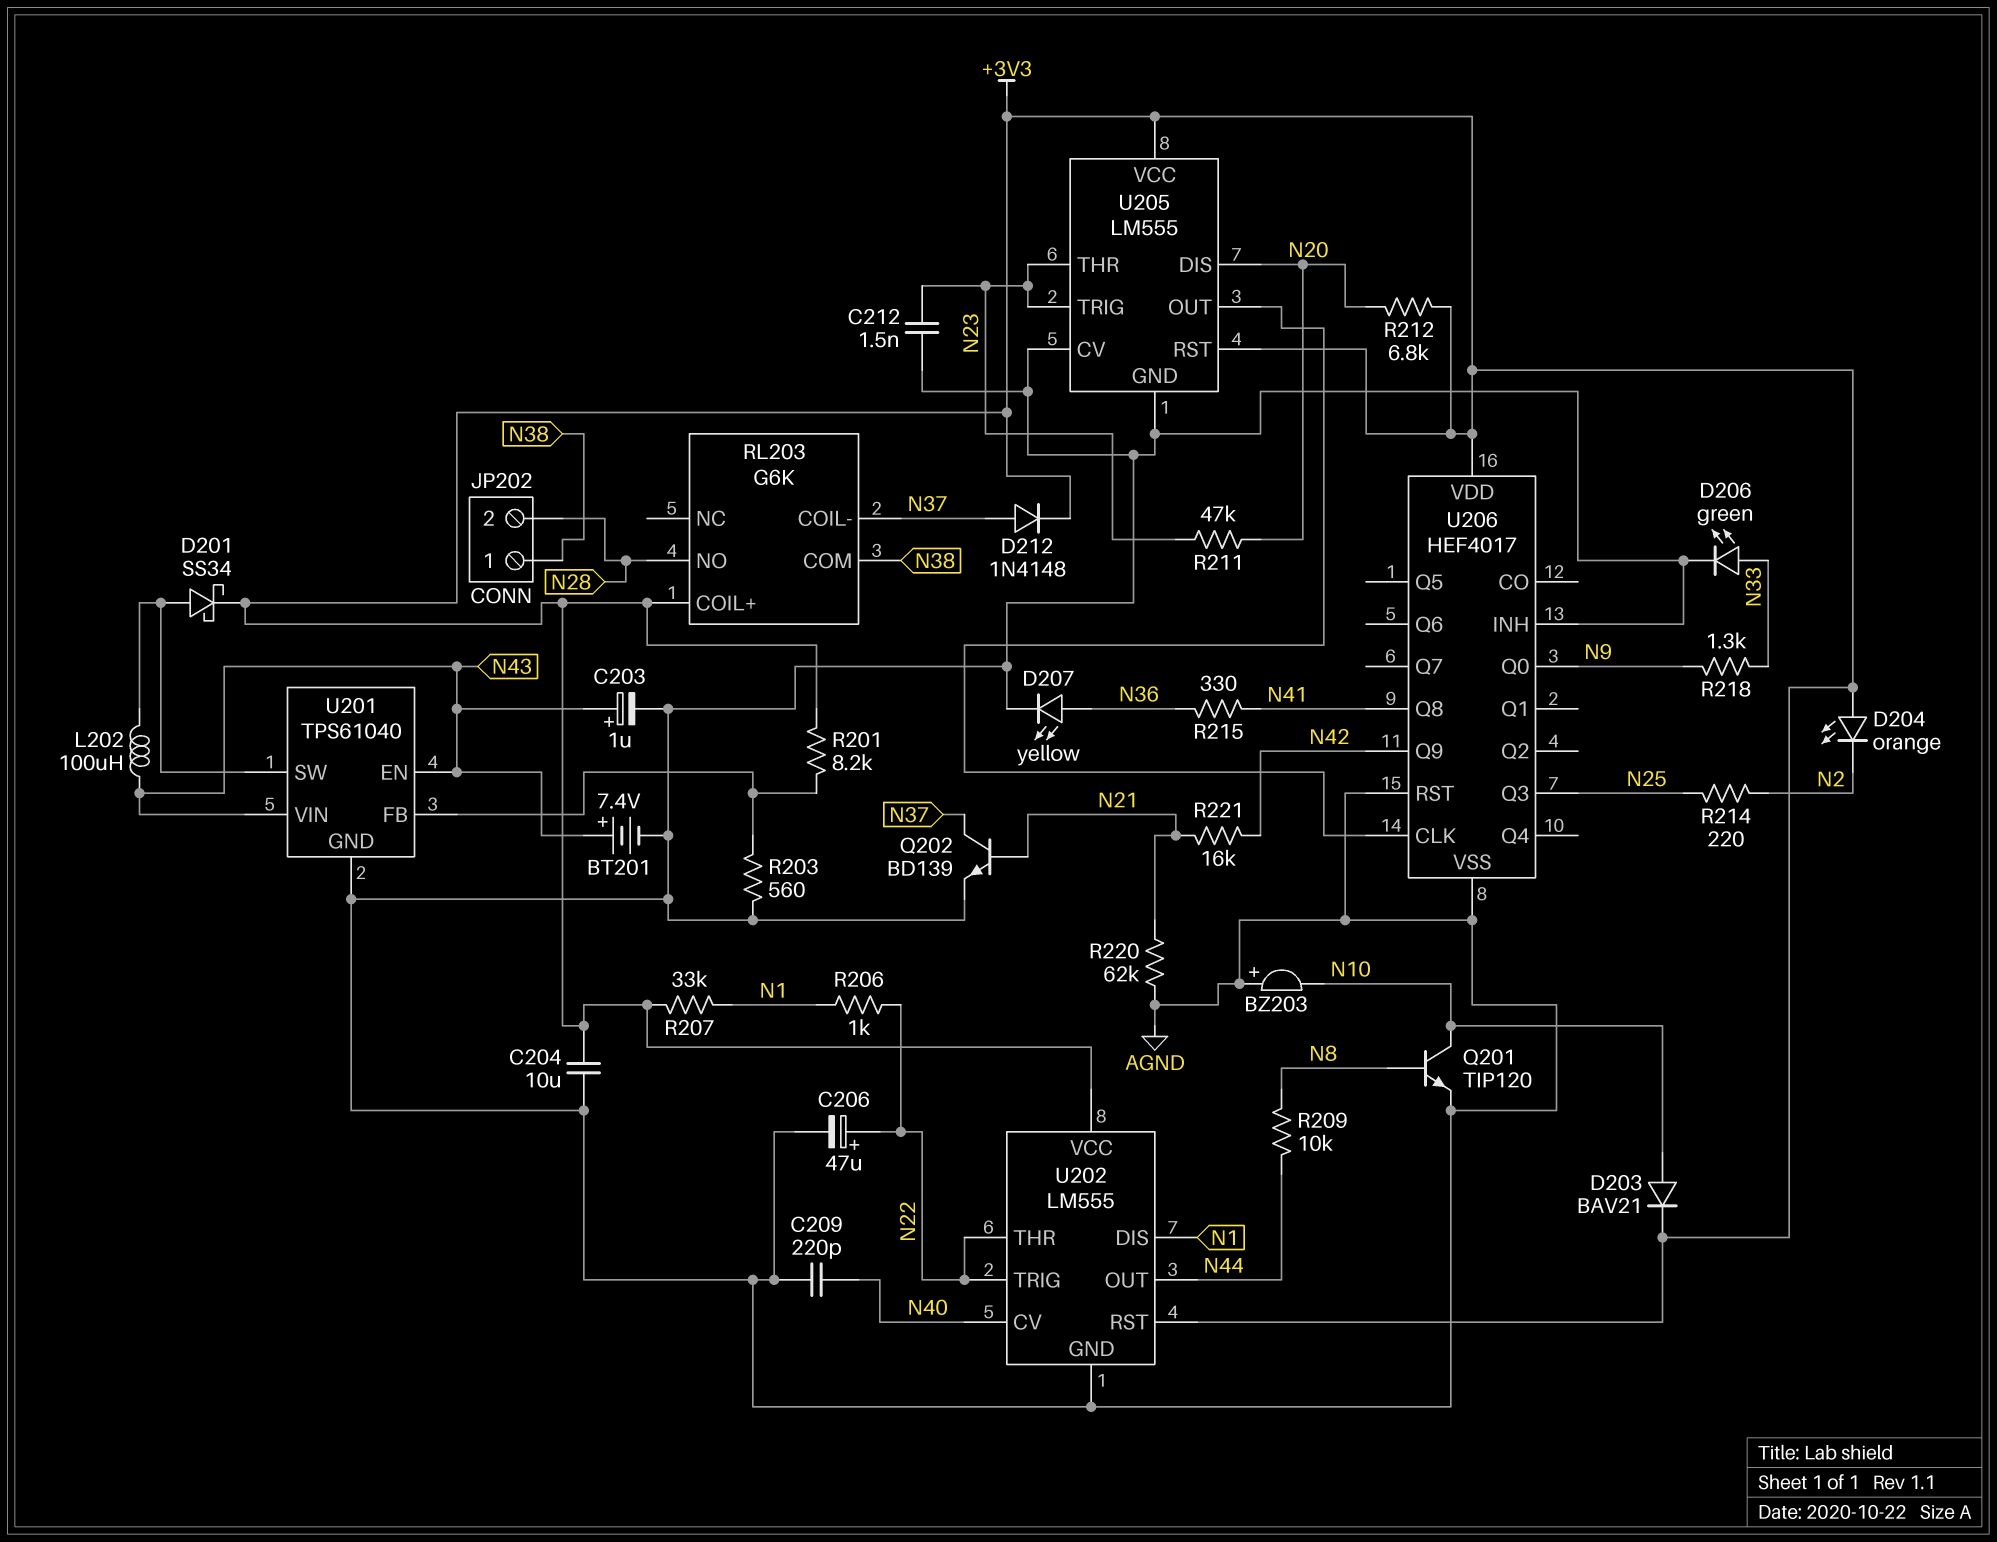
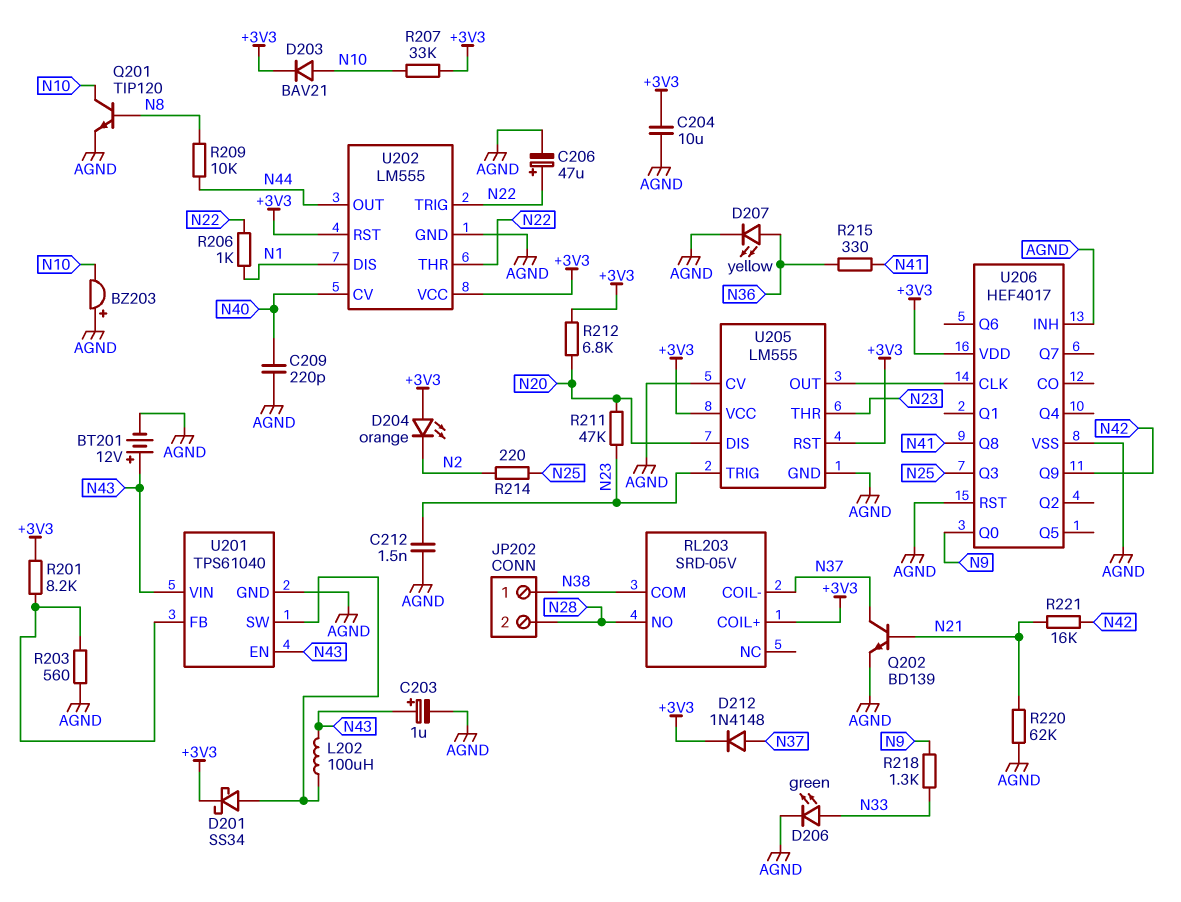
BT201: 7.4V (plus N43, minus AGND) -> 12V (plus N43, minus AGND)
R207: 33k (+3V3, N1) -> 33k (+3V3, N10)
RL203: G6K -> SRD-05V

